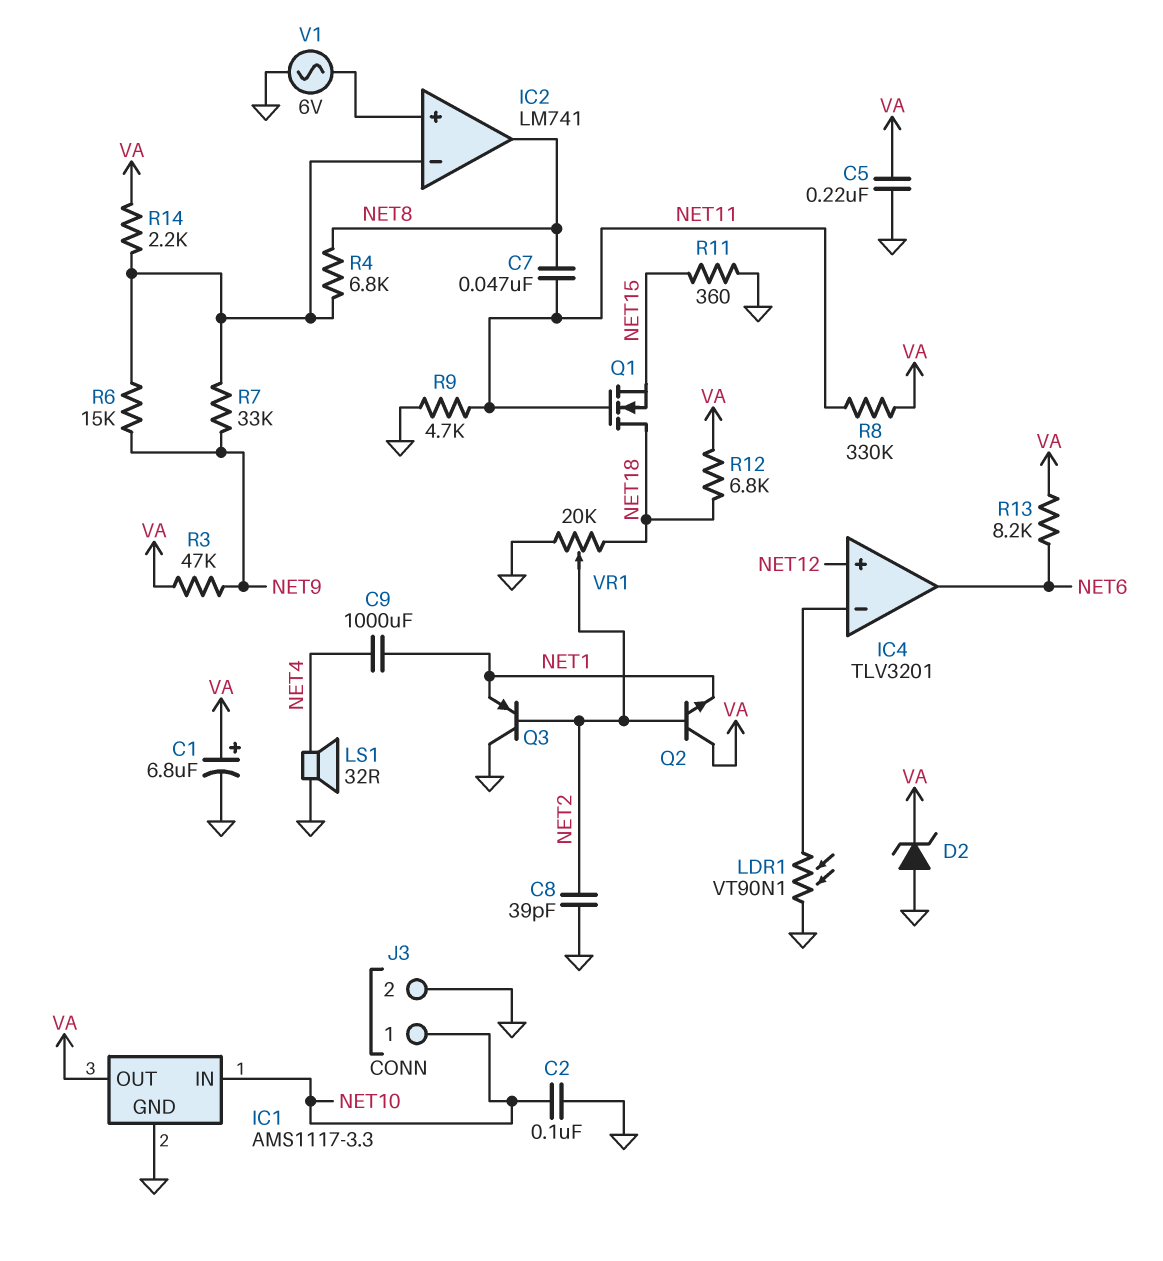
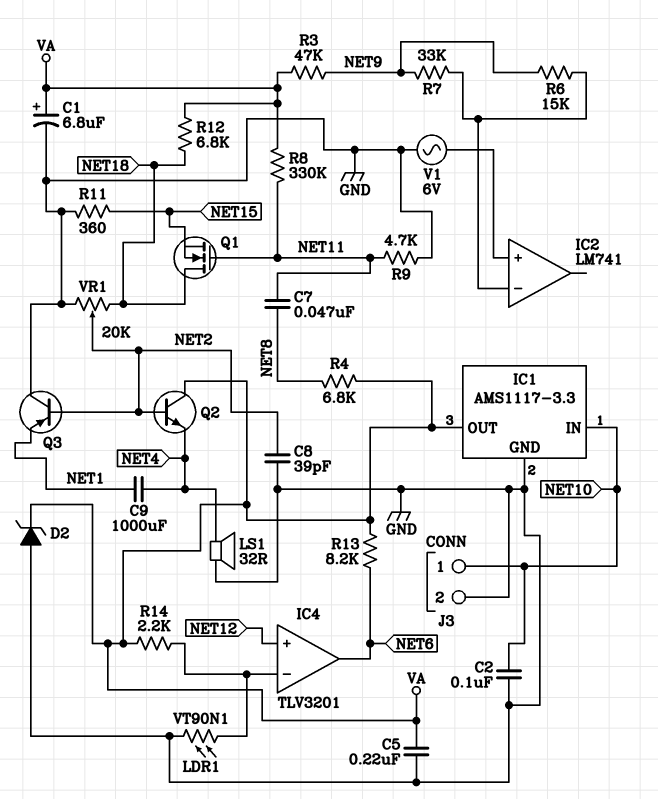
IC2 pin out: NET8 -> none
Q2: NPN (B NET2, C VA, E NET1) -> NPN (B NET2, C VA, E NET4)
R4: 6.8k (IC2/in-, NET8) -> 6.8k (NET8, VA)
R14: 2.2k (IC2/in-, VA) -> 2.2k (IC4/in-, VA)

